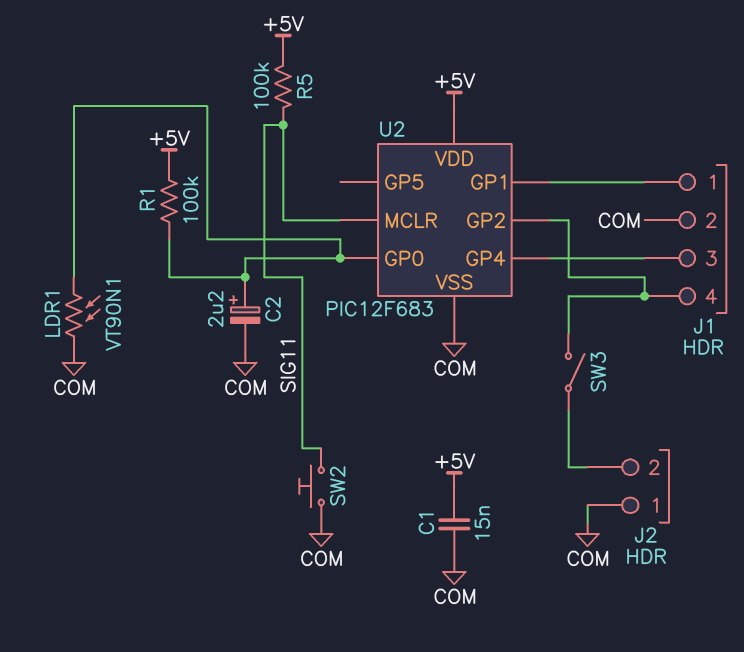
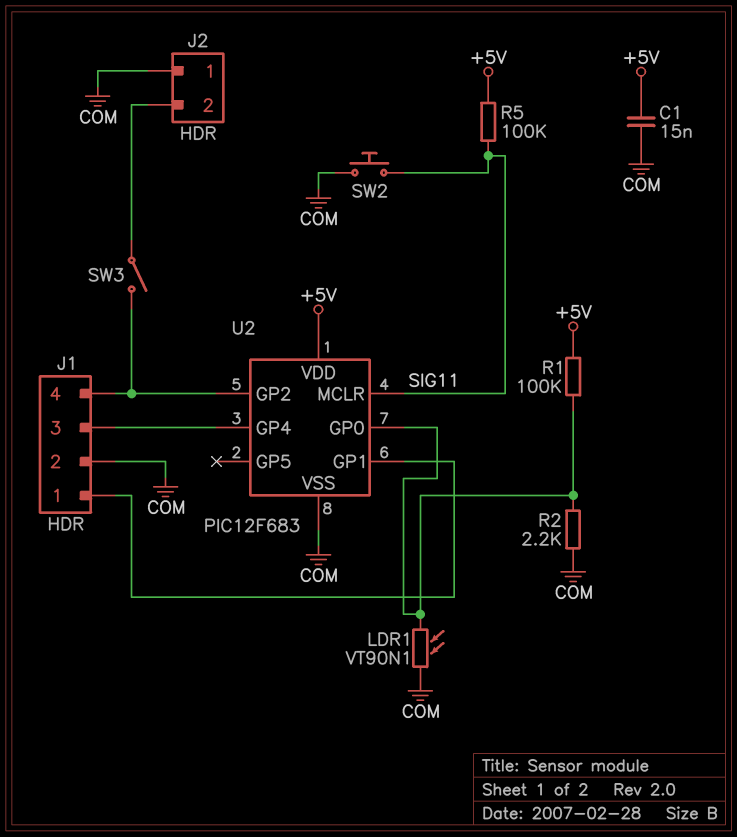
C2: 2.2uF (plus U2/GP0, minus COM) -> none
R2: none -> 2.2k (COM, U2/GP0)

